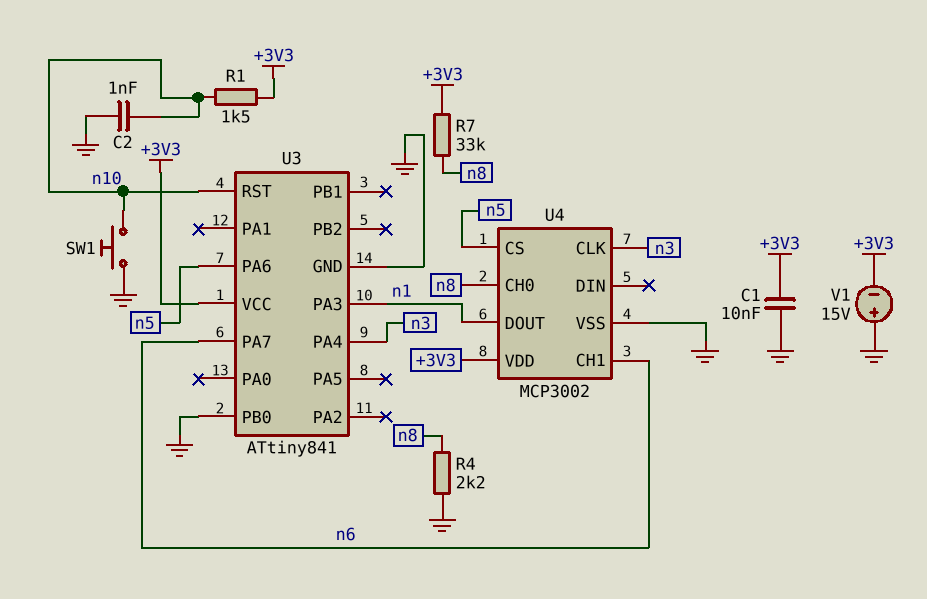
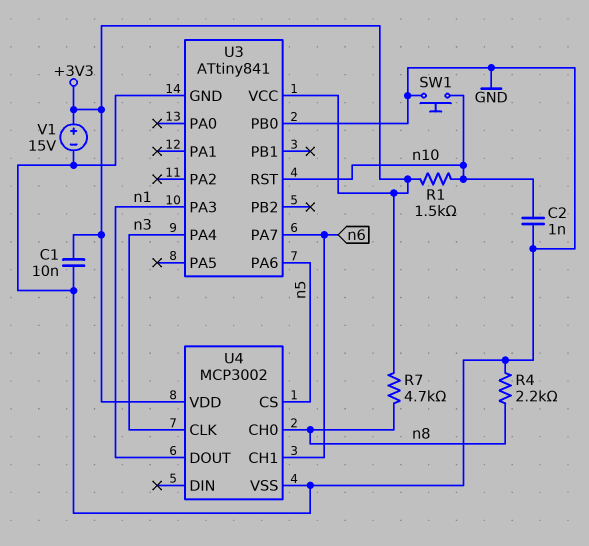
R7: 33k (+3V3, n8) -> 4.7k (+3V3, n8)
V1: 15V (plus GND, minus +3V3) -> 15V (plus +3V3, minus GND)

